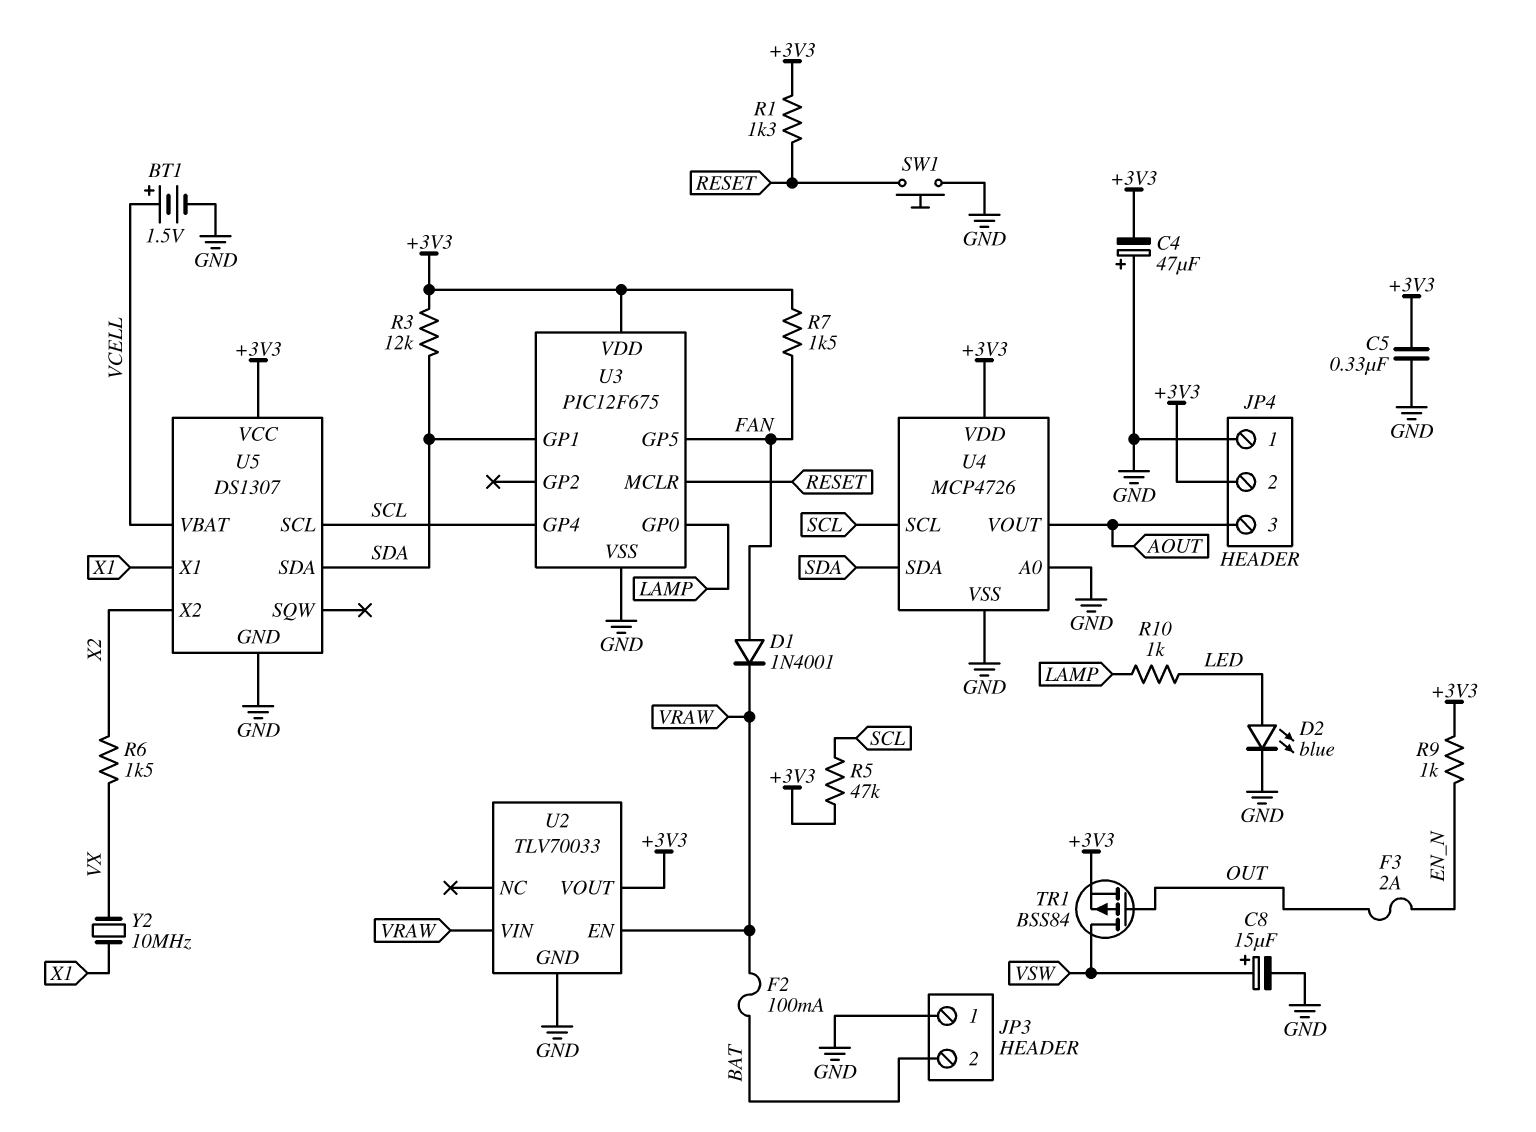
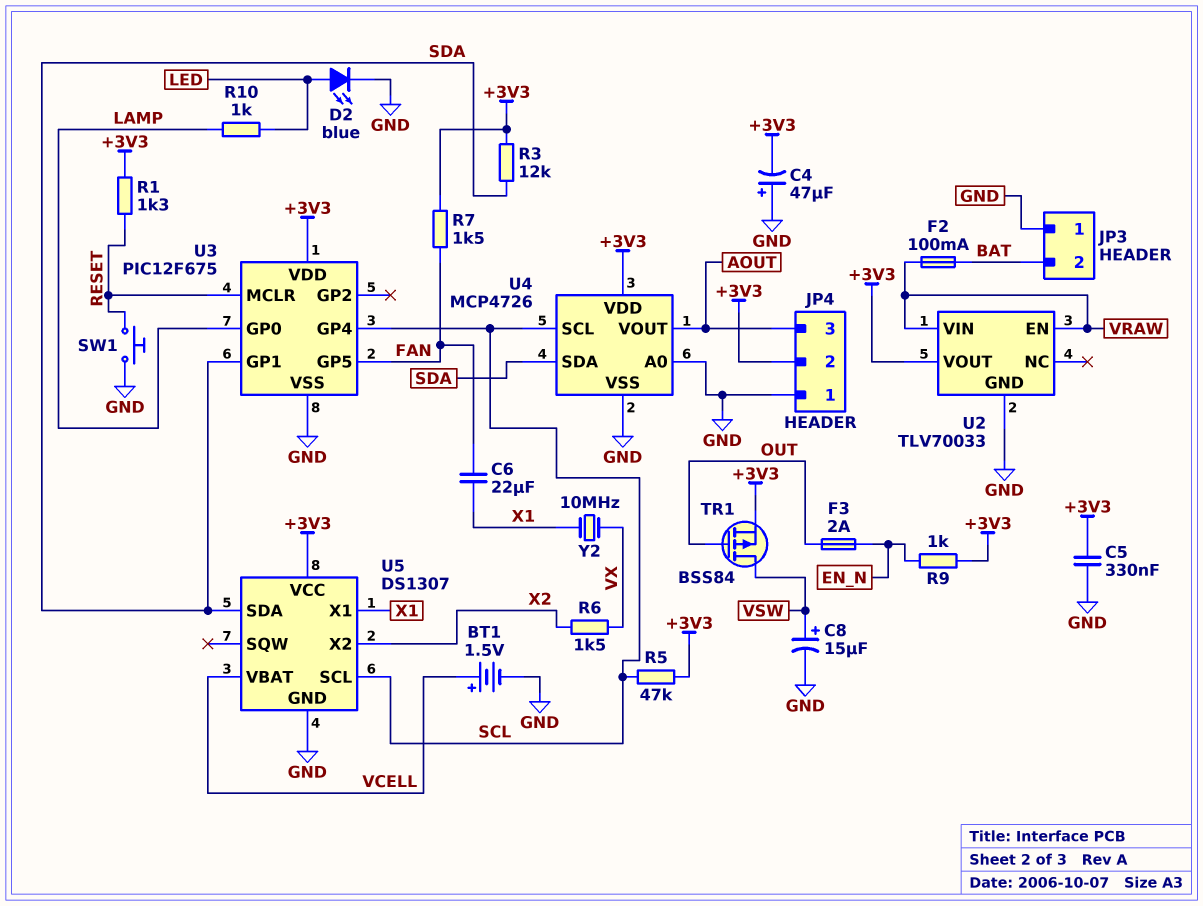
C6: none -> 22uF (FAN, X1)
D1: diode 1N4001 (A FAN, K VRAW) -> none

